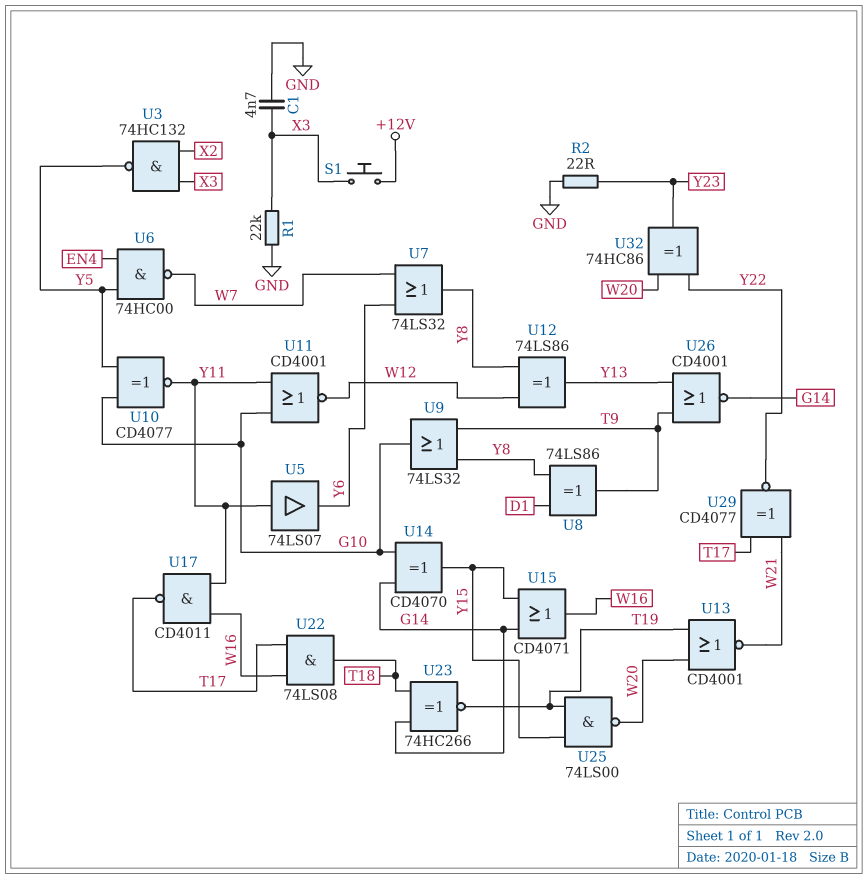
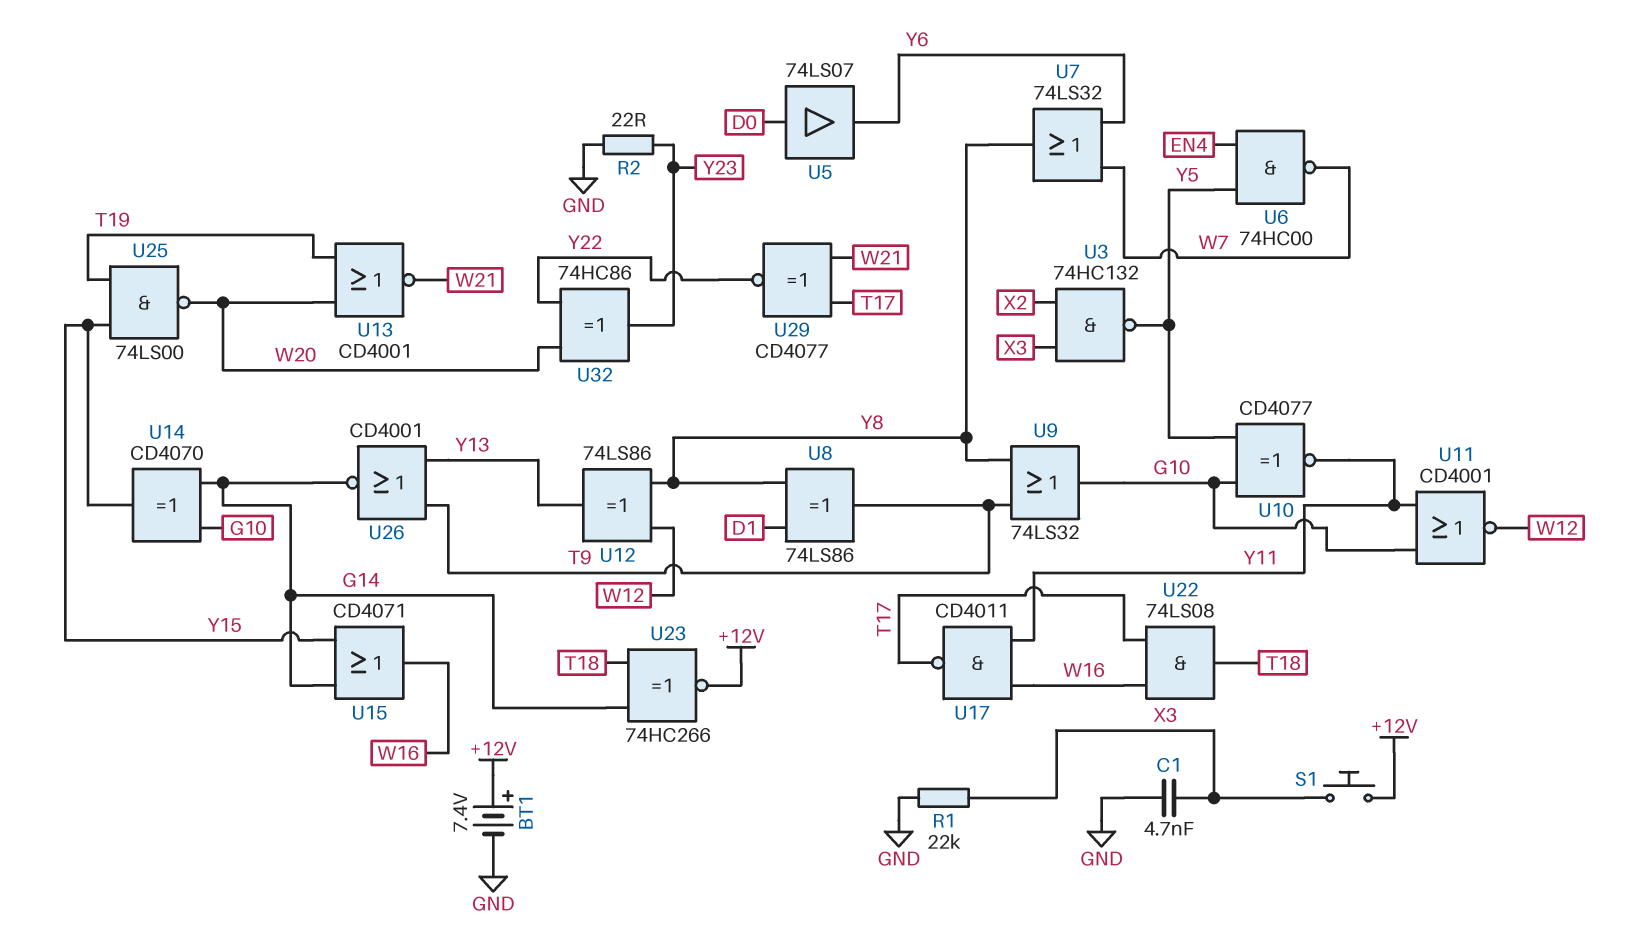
BT1: none -> 7.4V (plus +12V, minus GND)
U5: buffer 74LS07 (in Y11, out Y6) -> buffer 74LS07 (in D0, out Y6)
U23: XNOR 74HC266 (in G14, in T18, out T19) -> XNOR 74HC266 (in G14, in T18, out +12V)

